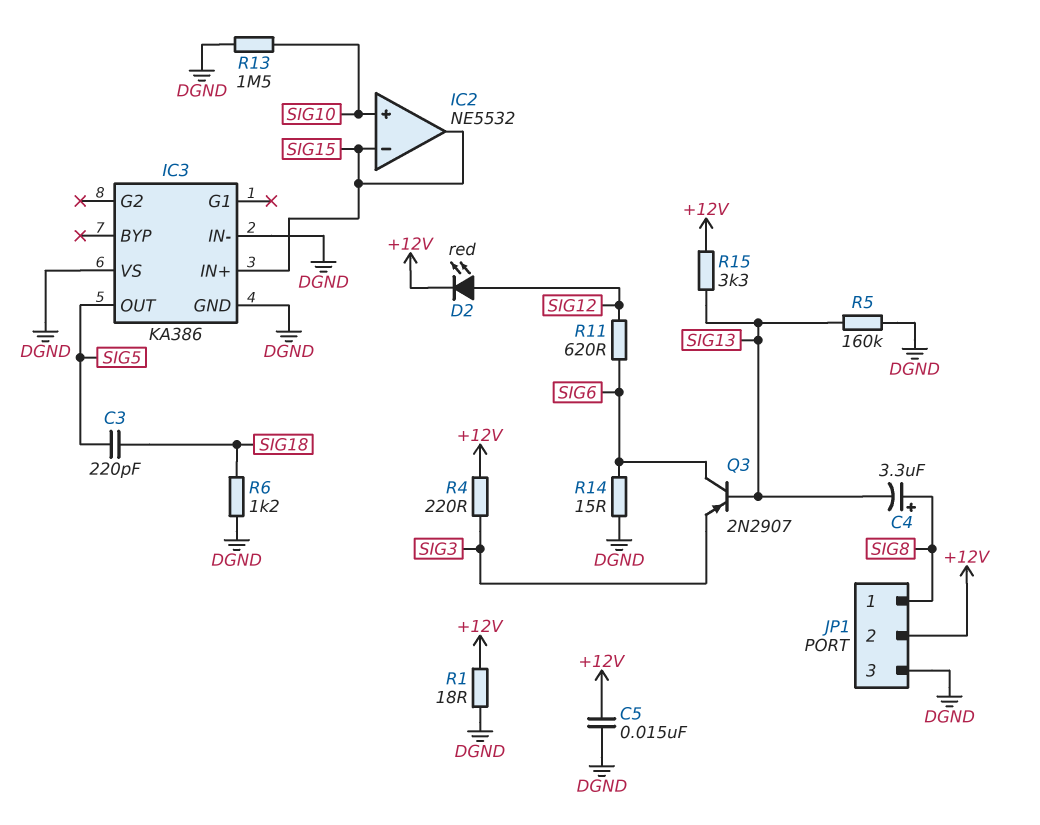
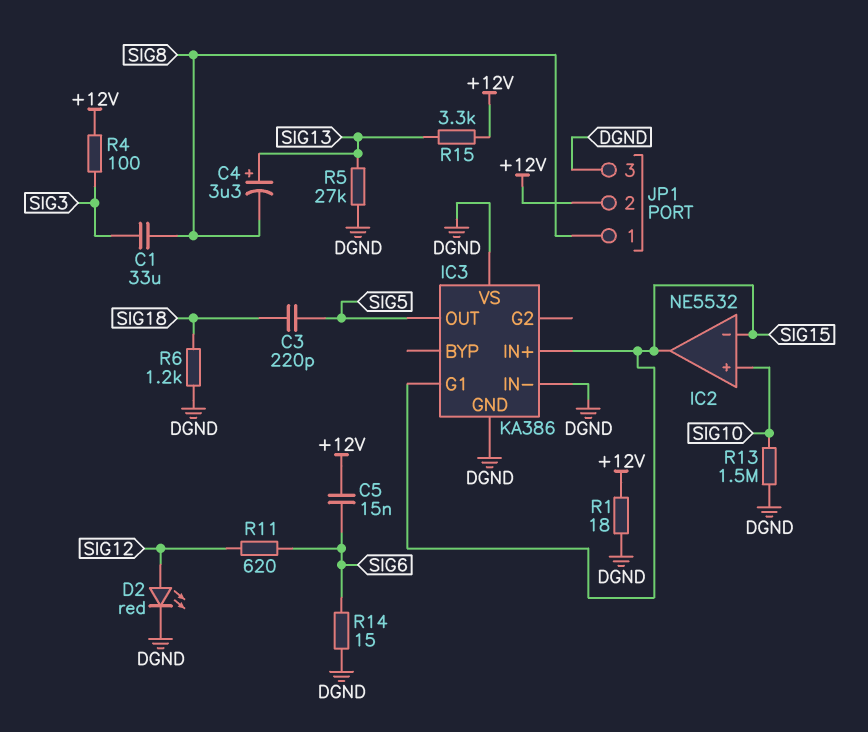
C1: none -> 33uF (SIG3, SIG8)
C4: 3.3uF (plus SIG8, minus SIG13) -> 3.3uF (plus SIG13, minus SIG8)
C5: 15nF (+12V, DGND) -> 15nF (+12V, SIG6)
D2: LED red (A SIG12, K +12V) -> LED red (A SIG12, K DGND)
IC3 pin G1: none -> SIG15
Q3: PNP 2N2907 (B SIG13, C SIG6, E SIG3) -> none
R4: 220 (+12V, SIG3) -> 100 (+12V, SIG3)
R5: 160k (DGND, SIG13) -> 27k (DGND, SIG13)

